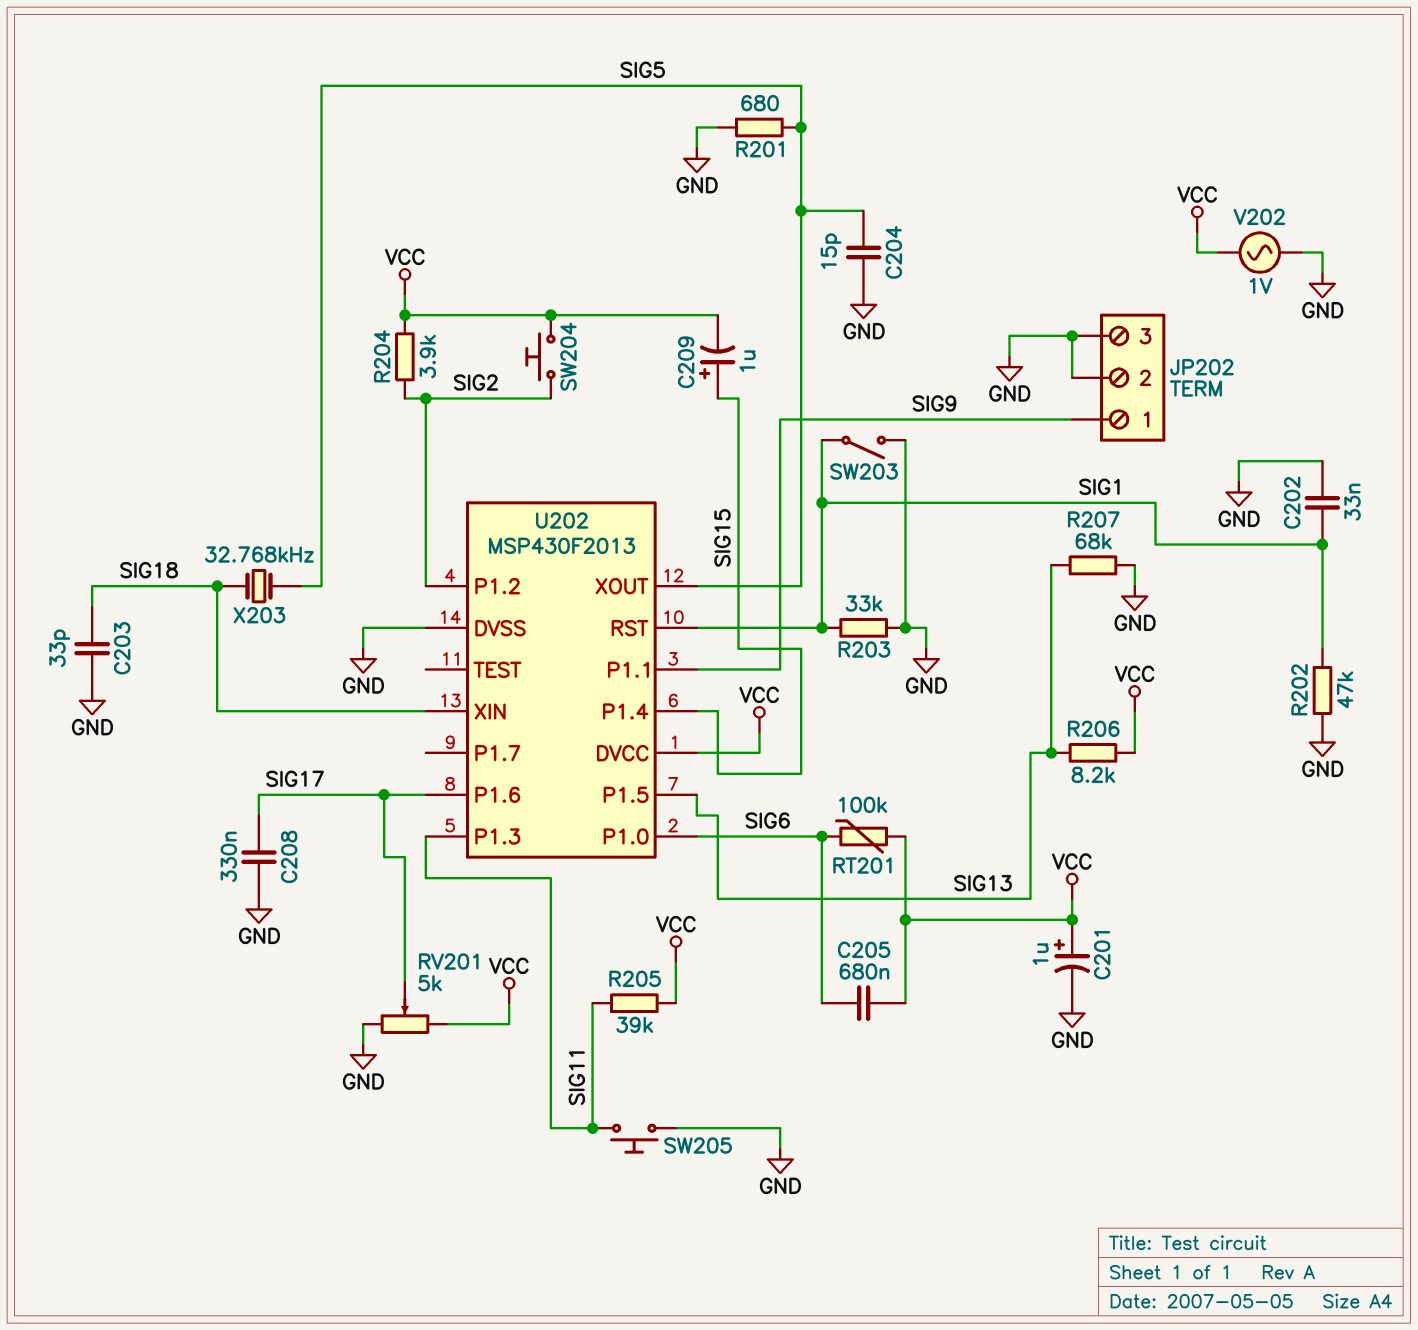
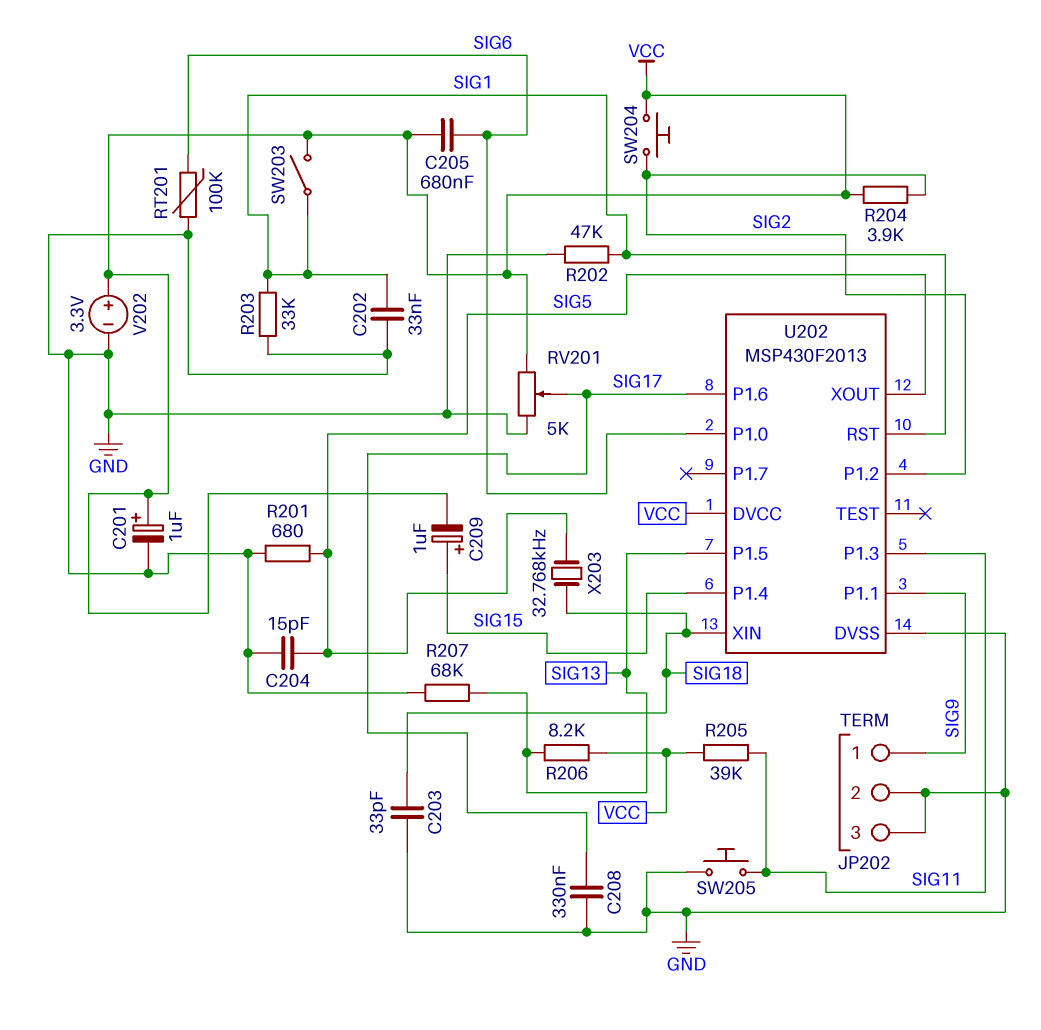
RT201: 100k (SIG6, VCC) -> 100k (GND, SIG6)
SW203: switch (GND, SIG1) -> switch (SIG1, VCC)
V202: AC 1V (GND, VCC) -> 3.3V (plus VCC, minus GND)

